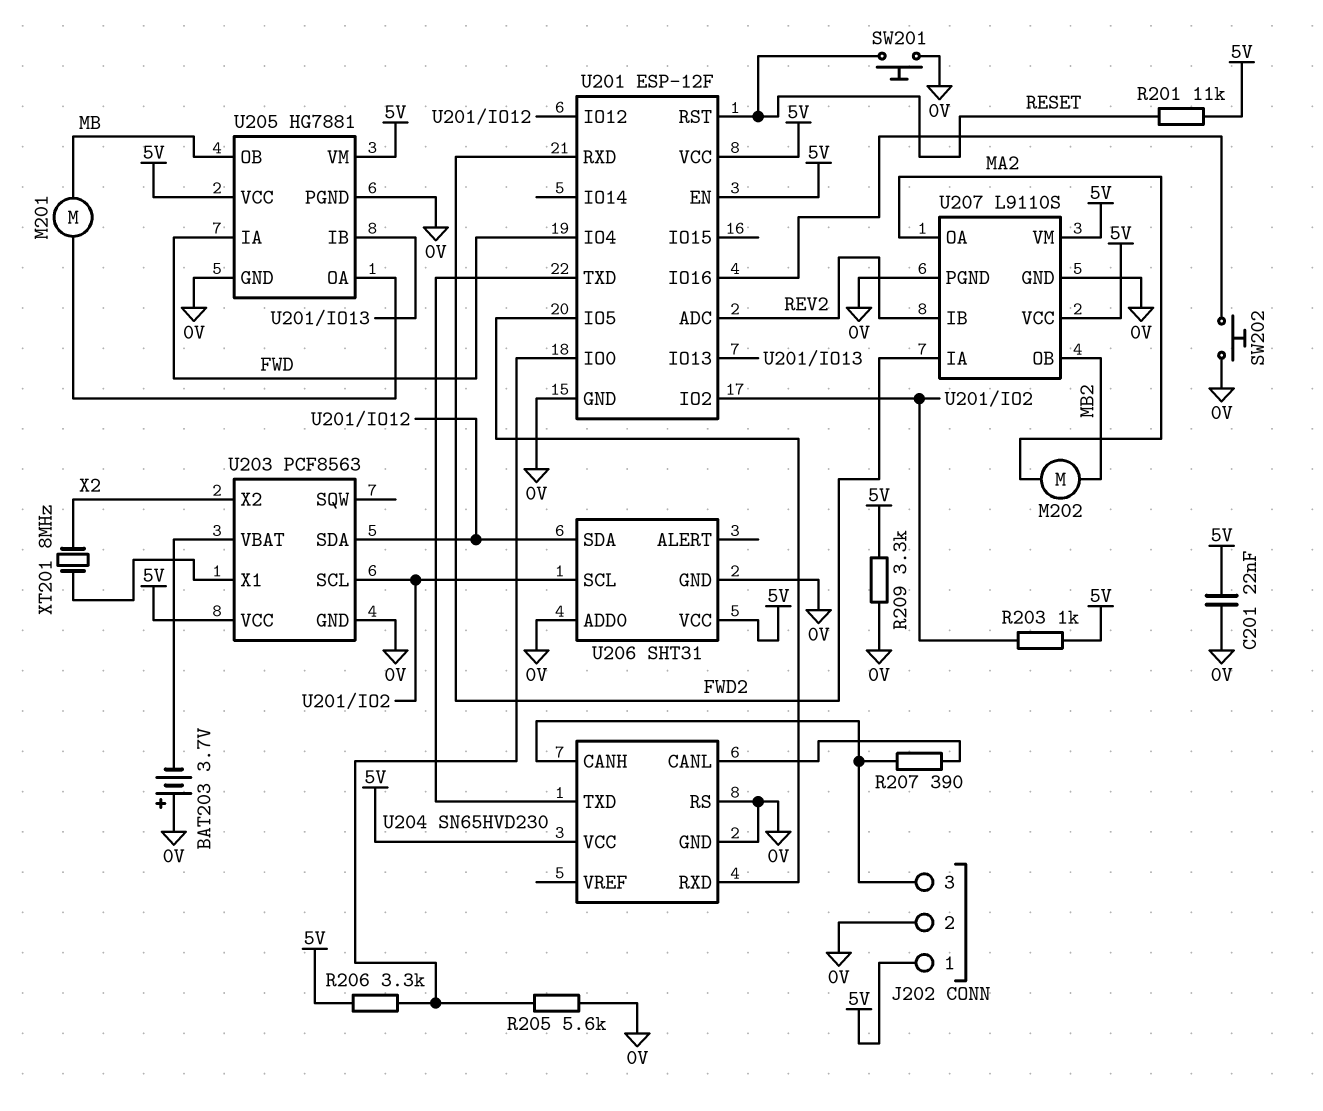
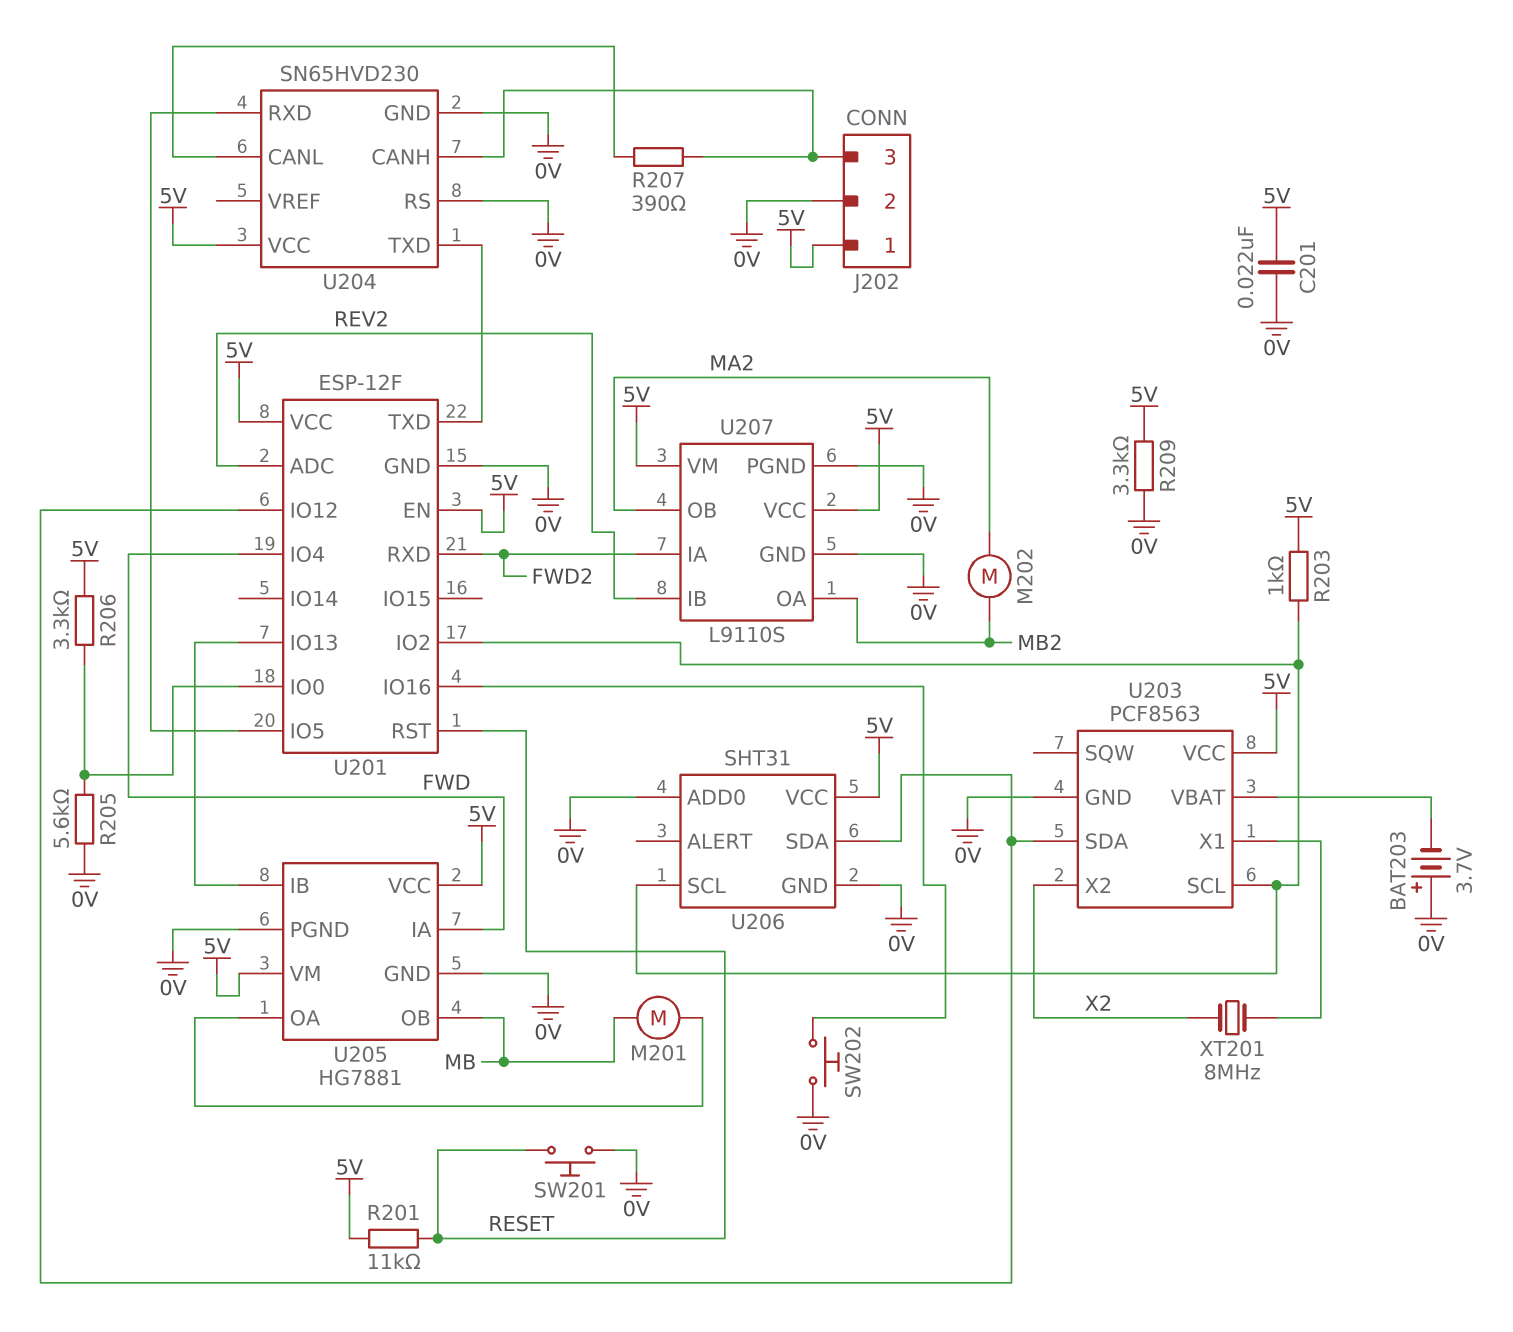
U207 pin OA: MA2 -> MB2
U207 pin OB: MB2 -> MA2

